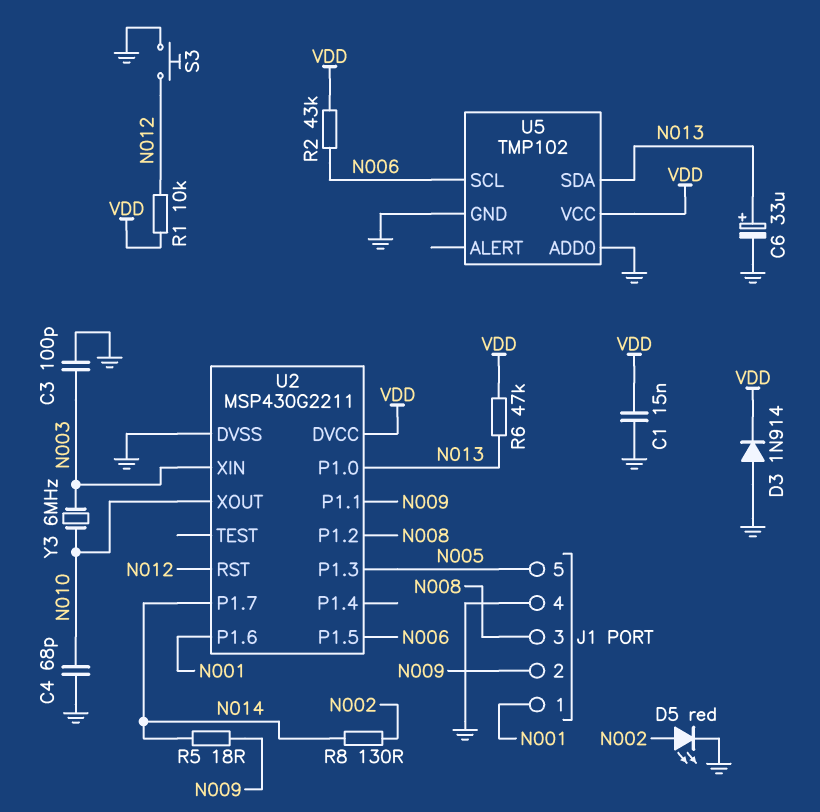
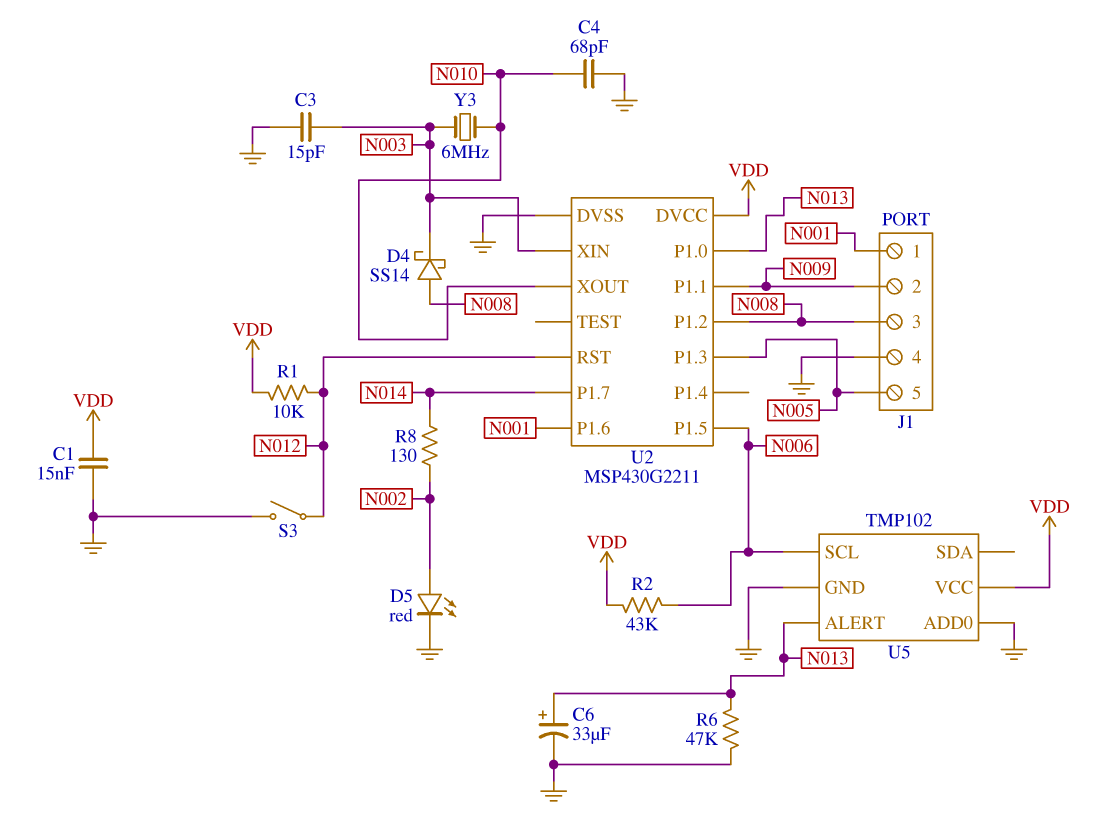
C3: 100pF (GND, N003) -> 15pF (GND, N003)
D3: diode 1N914 (A GND, K VDD) -> none
D4: none -> schottky SS14 (A N008, K N003)
R5: 18 (N009, N014) -> none
R6: 47k (N013, VDD) -> 47k (GND, N013)
S3: button (GND, N012) -> switch (GND, N012)
U5 pin ALERT: none -> N013
U5 pin SDA: N013 -> none

